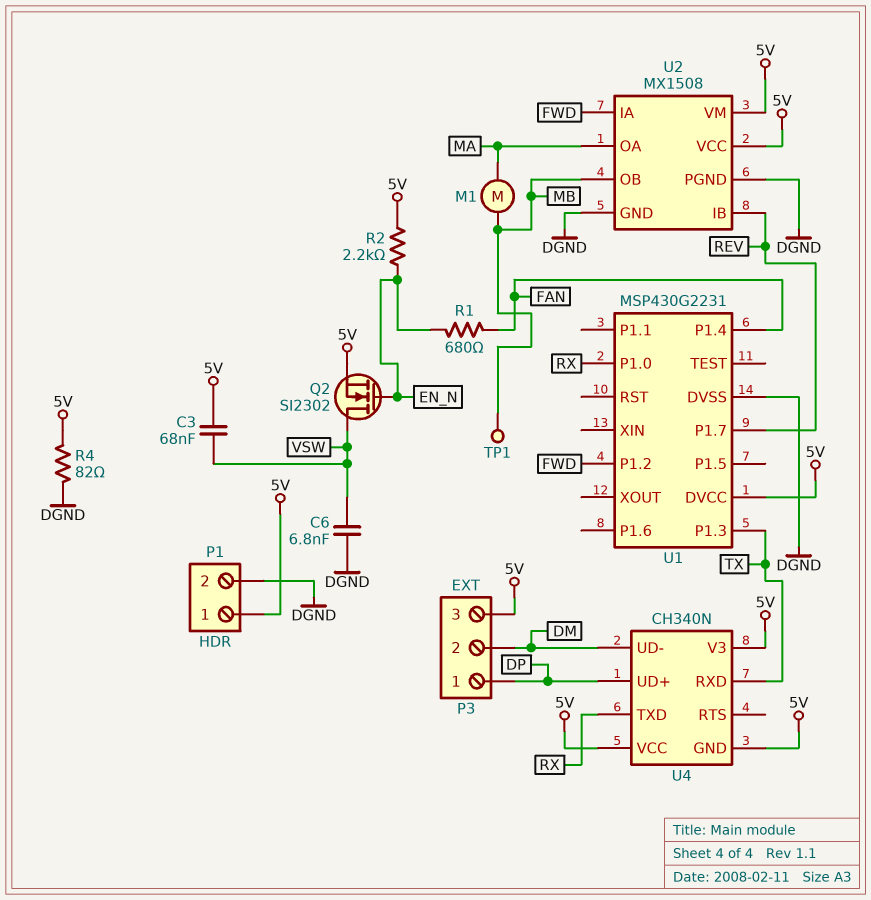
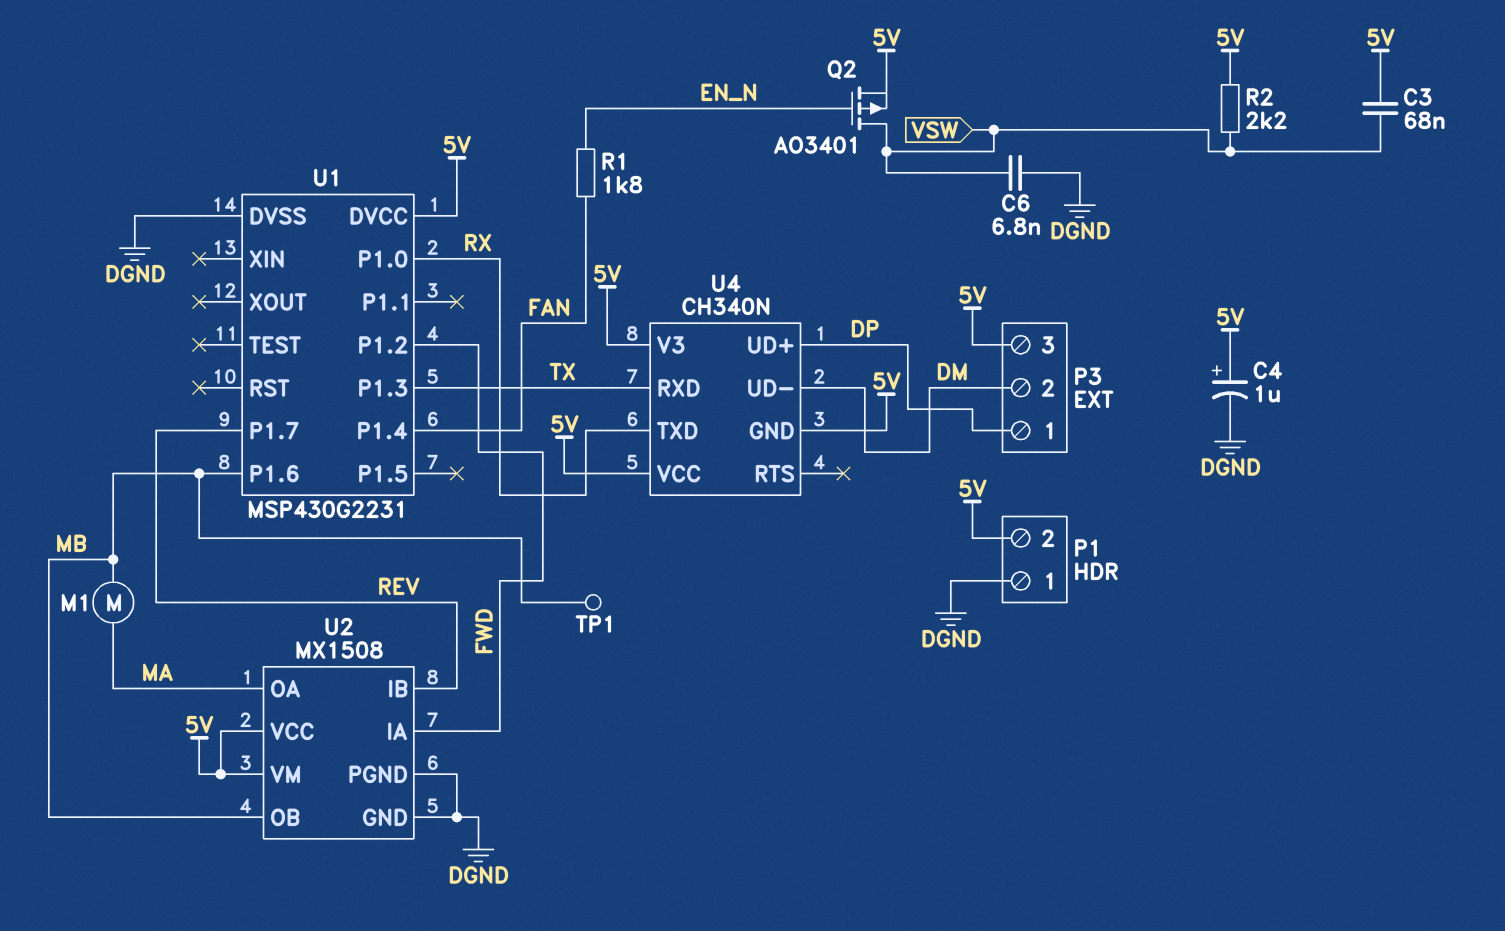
C4: none -> 1uF (plus 5V, minus DGND)
P1 pin 1: 5V -> DGND
P1 pin 2: DGND -> 5V
Q2: NMOS SI2302 (G EN_N, D VSW, S 5V) -> PMOS AO3401 (G EN_N, D VSW, S 5V)
R1: 680 (EN_N, FAN) -> 1.8k (EN_N, FAN)
R2: 2.2k (5V, EN_N) -> 2.2k (5V, VSW)
R4: 82 (5V, DGND) -> none
U1 pin P1.6: none -> MB

